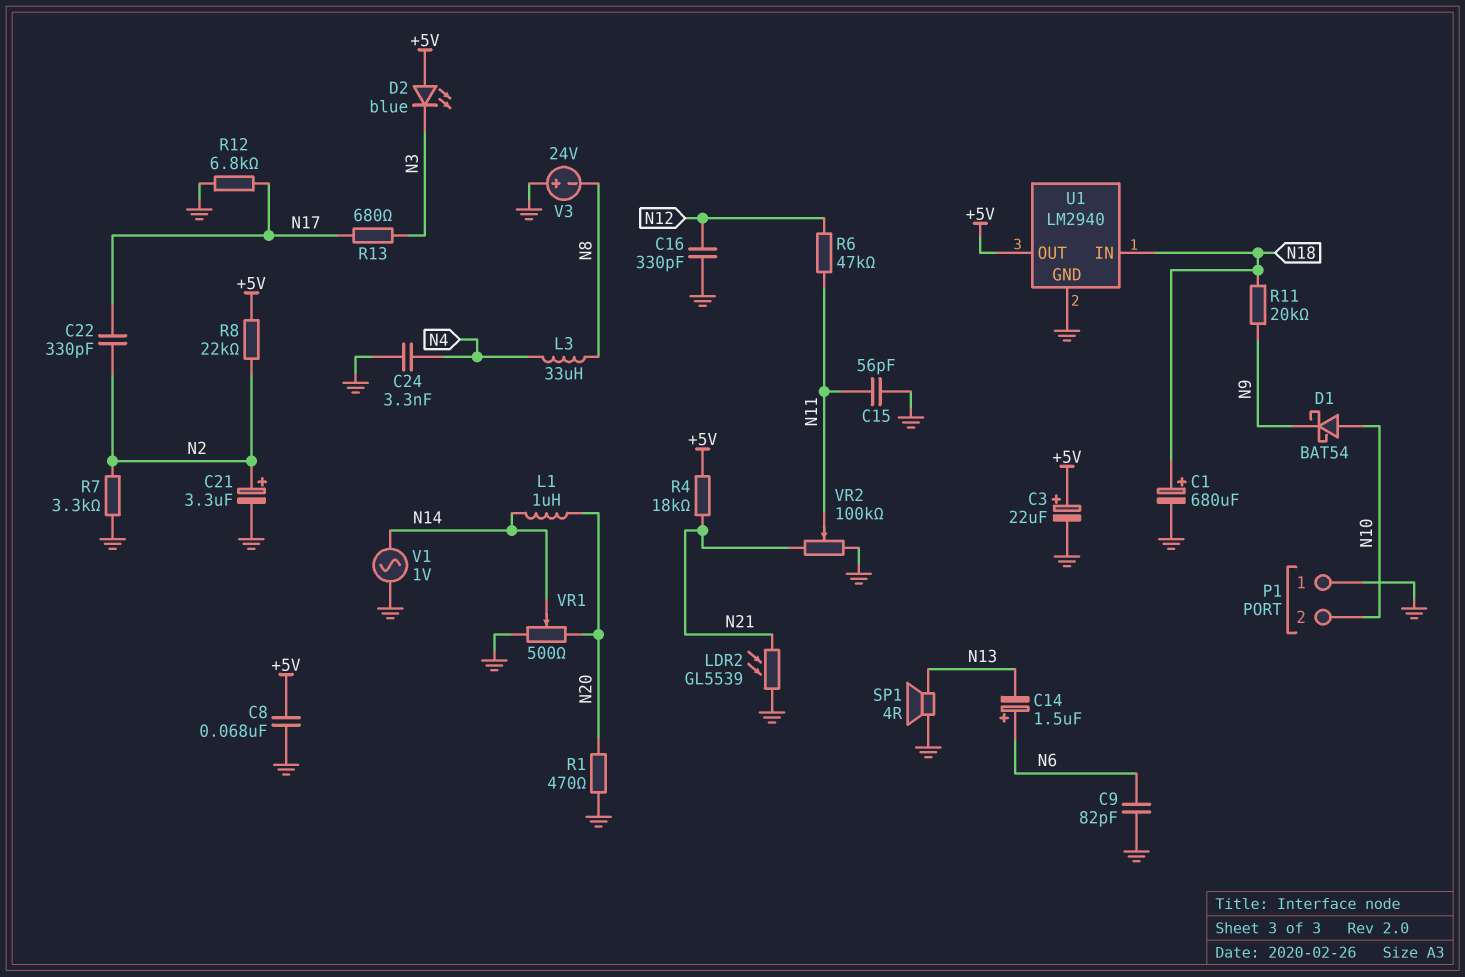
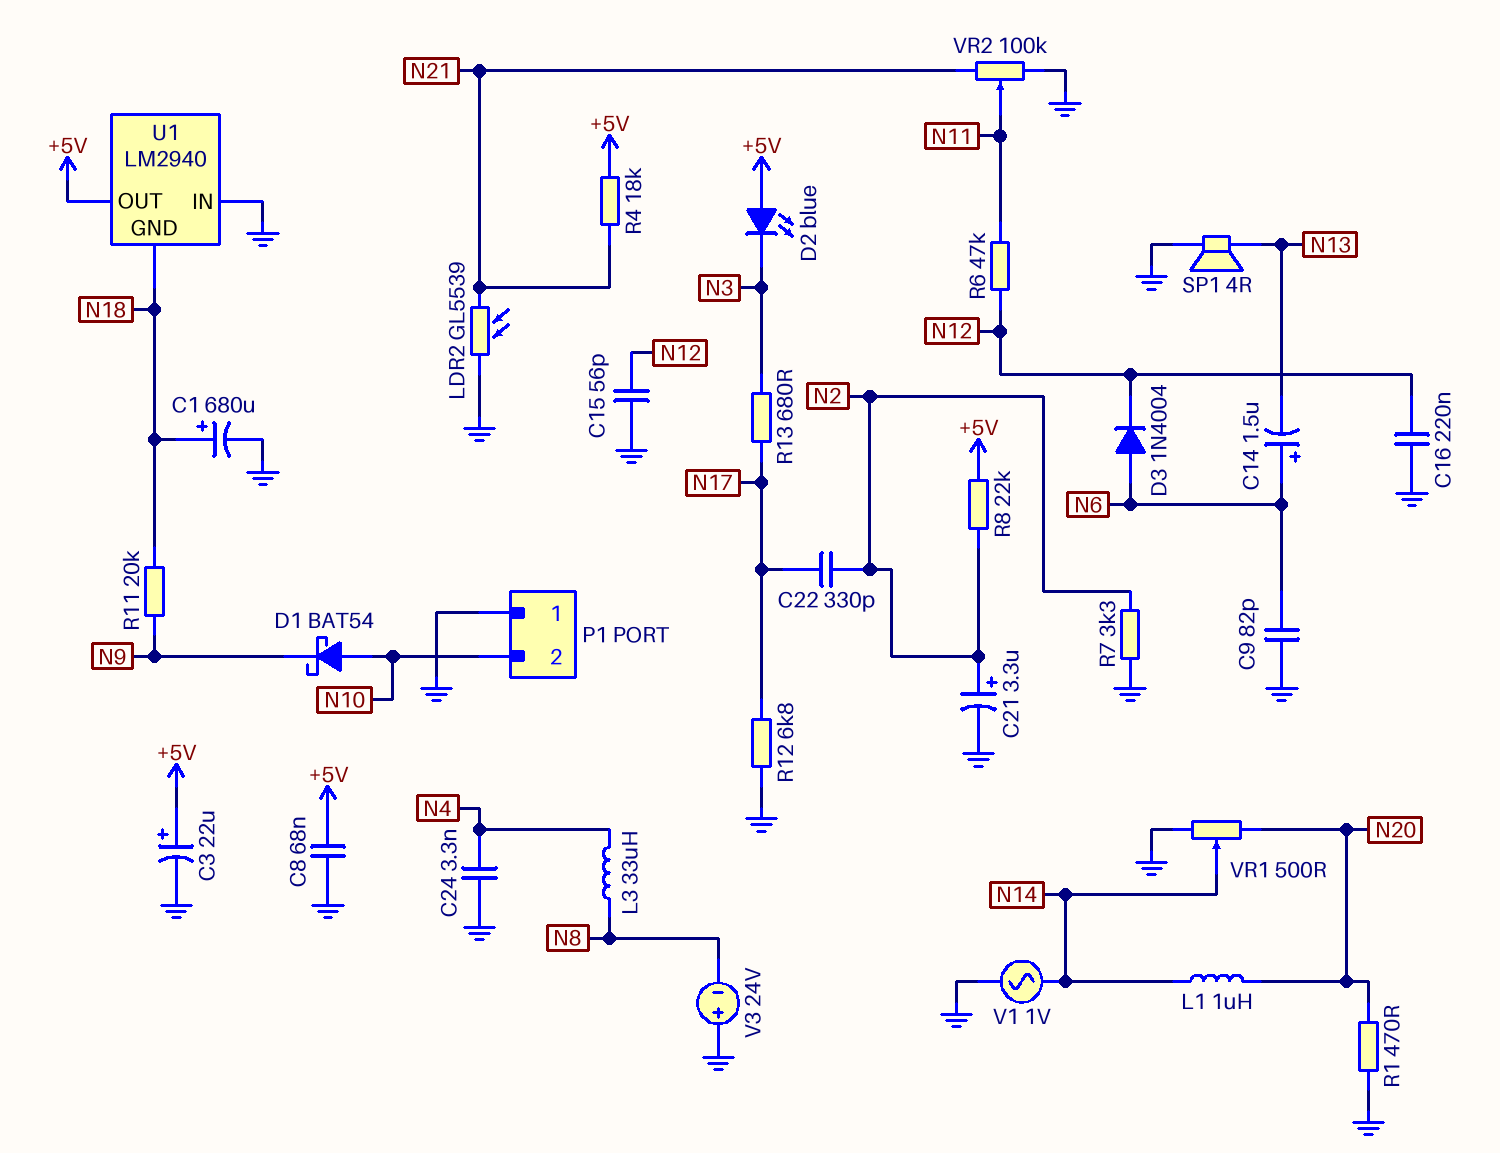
C15: 56pF (GND, N11) -> 56pF (GND, N12)
C16: 330pF (GND, N12) -> 220nF (GND, N12)
D3: none -> diode 1N4004 (A N6, K N12)
U1 pin GND: GND -> N18
U1 pin IN: N18 -> GND

